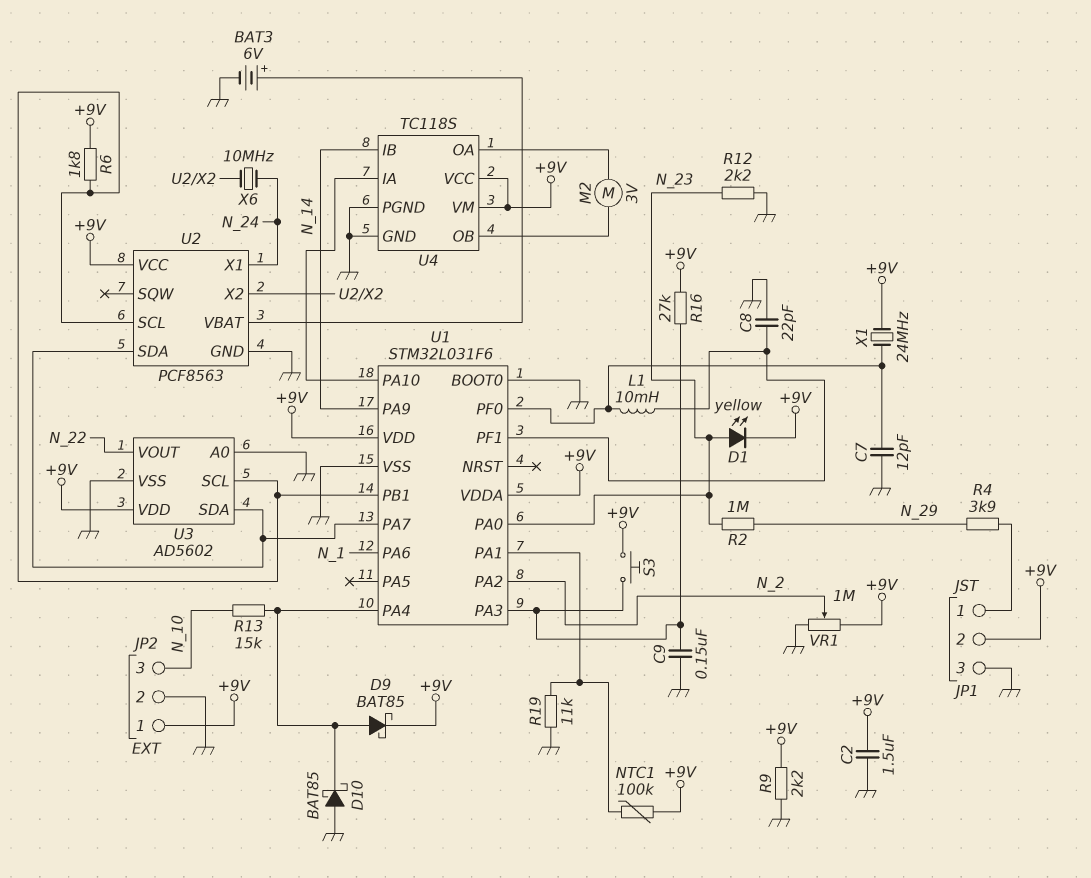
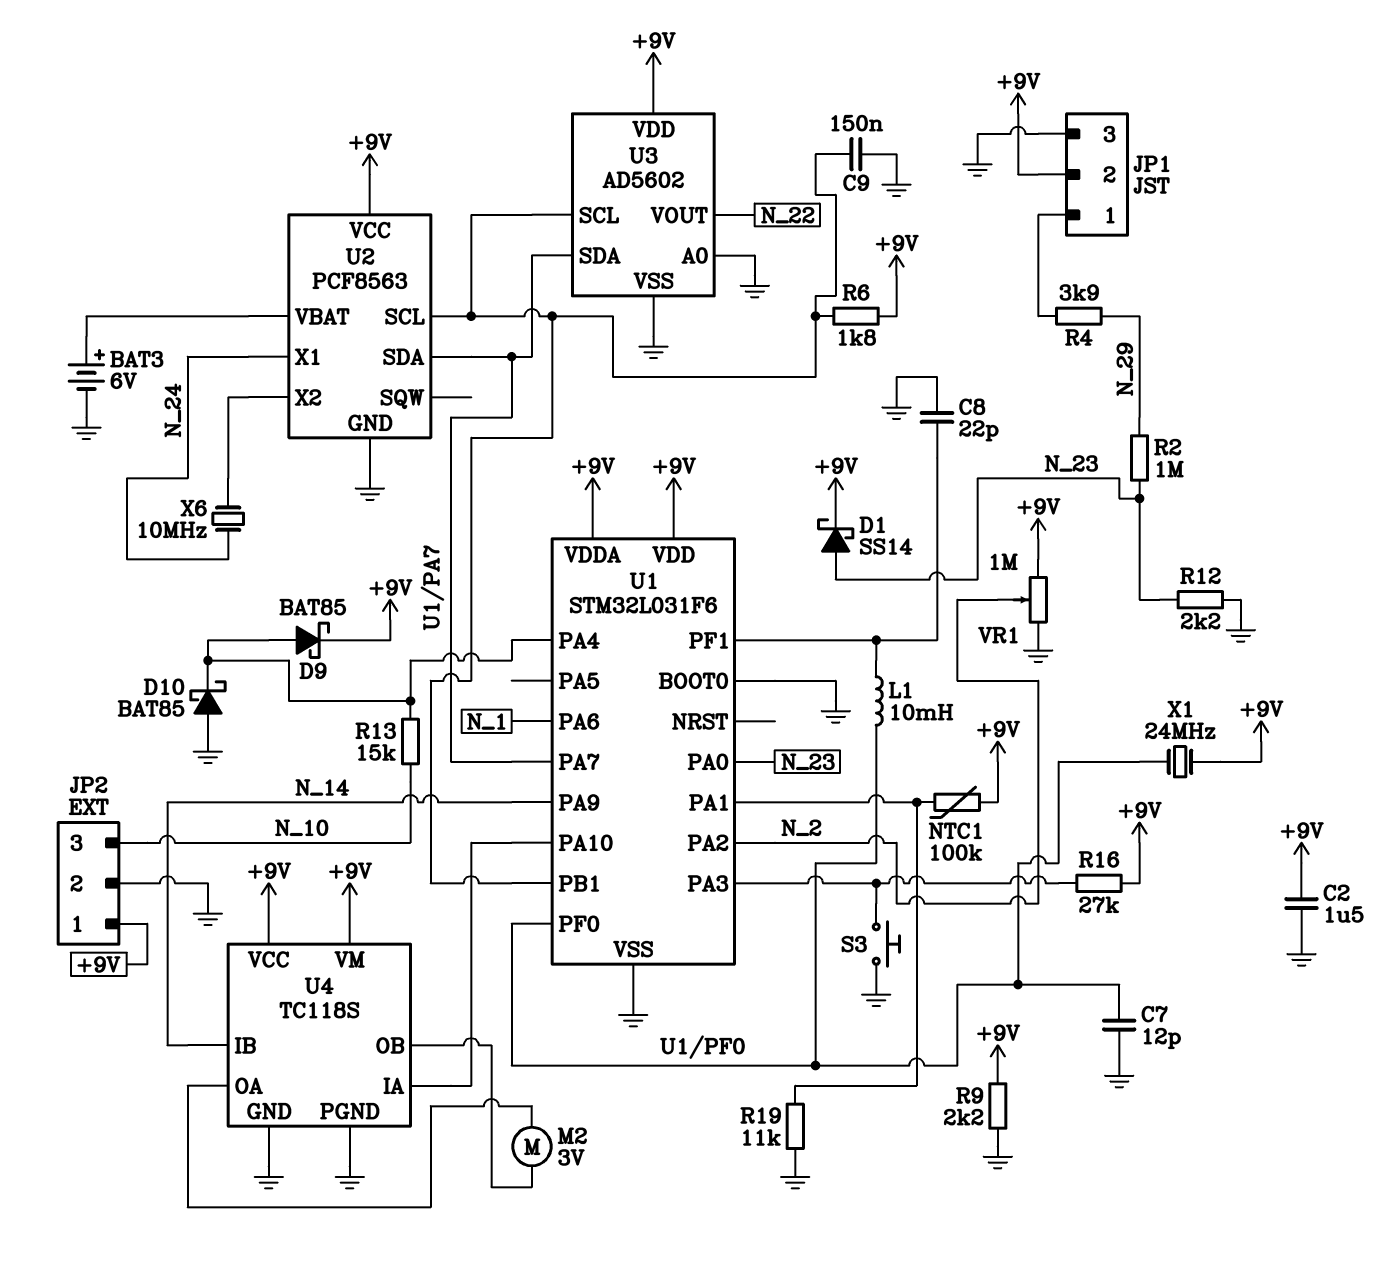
C9: 150nF (GND, U1/PA3) -> 150nF (GND, U1/PB1)
D1: LED yellow (A N_23, K +9V) -> schottky SS14 (A N_23, K +9V)
S3: button (+9V, U1/PA3) -> button (GND, U1/PA3)

